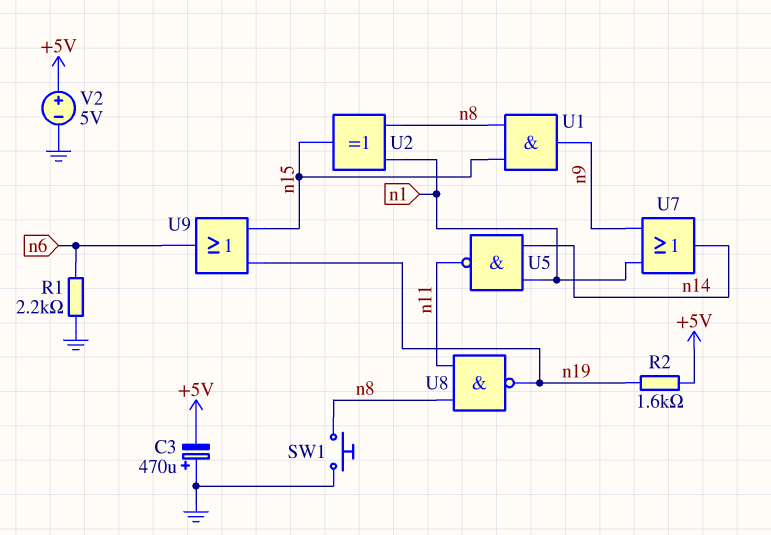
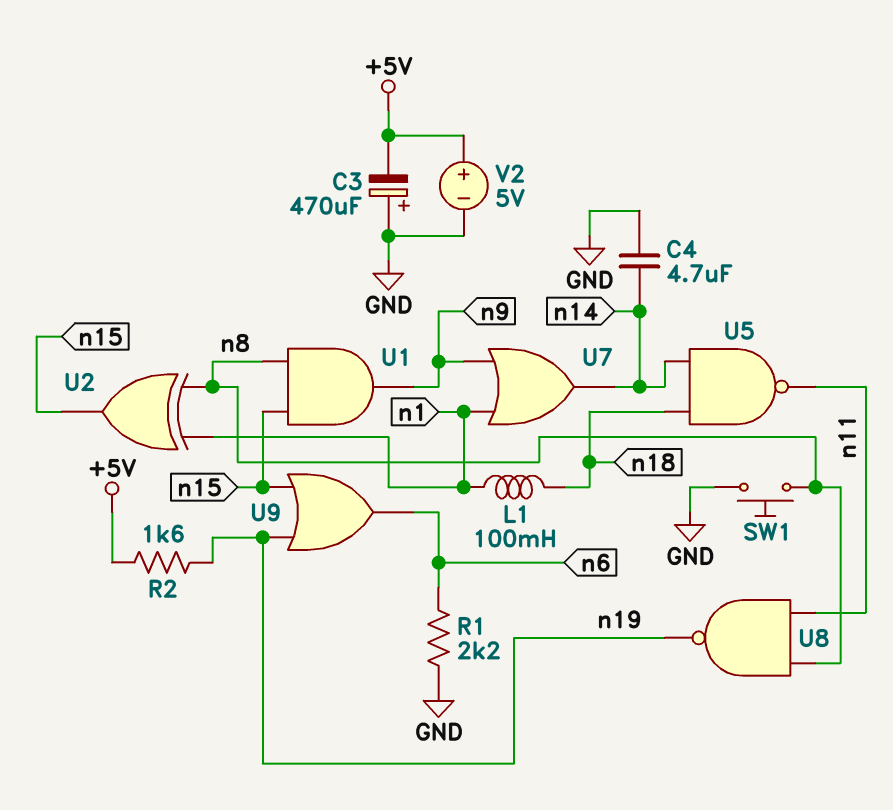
C4: none -> 4.7uF (GND, n14)
L1: none -> 100mH (n1, n18)
U5: NAND (in n1, in n14, out n11) -> NAND (in n14, in n18, out n11)

